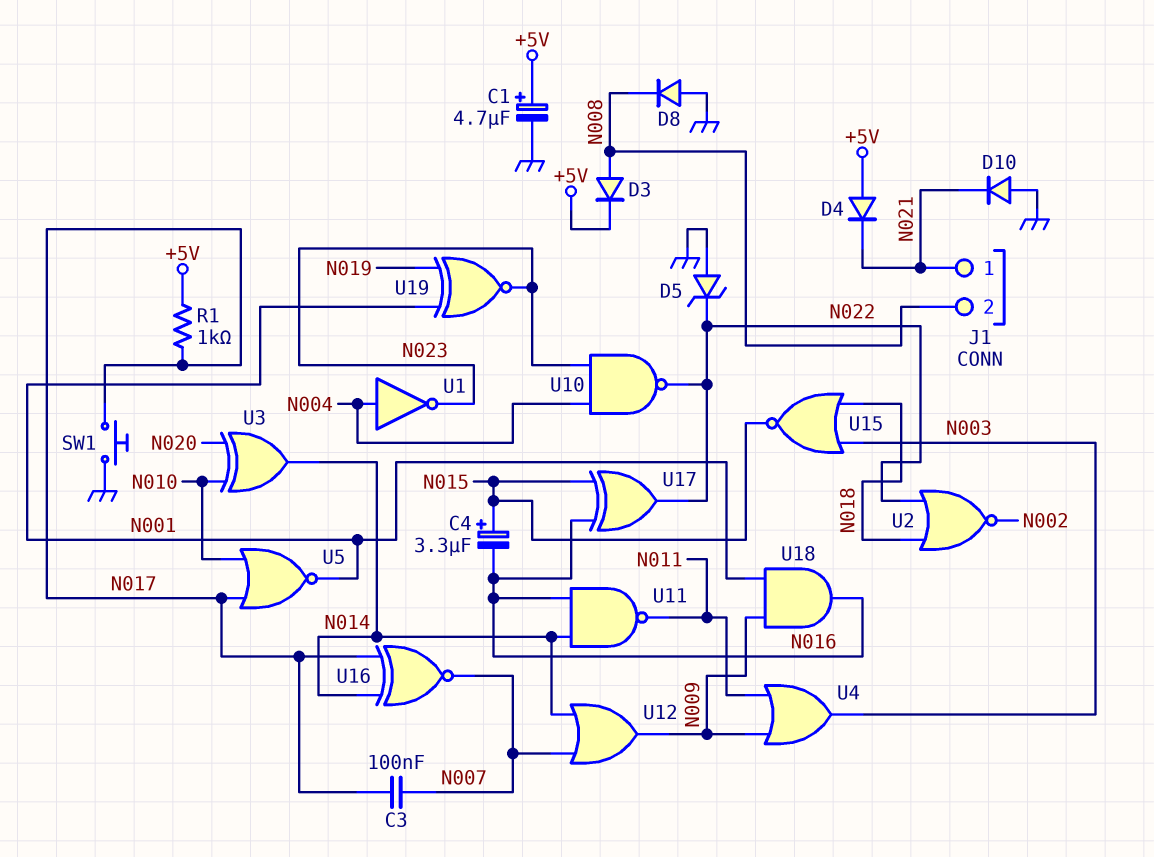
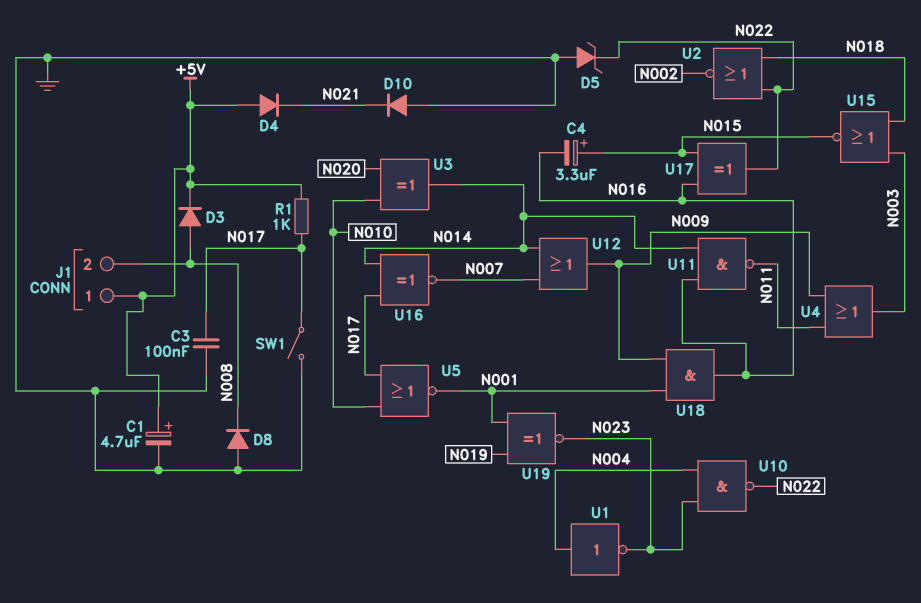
C3: 100nF (N007, N017) -> 100nF (GND, N017)
J1 pin 1: N021 -> +5V
SW1: button (GND, N017) -> switch (GND, N017)

